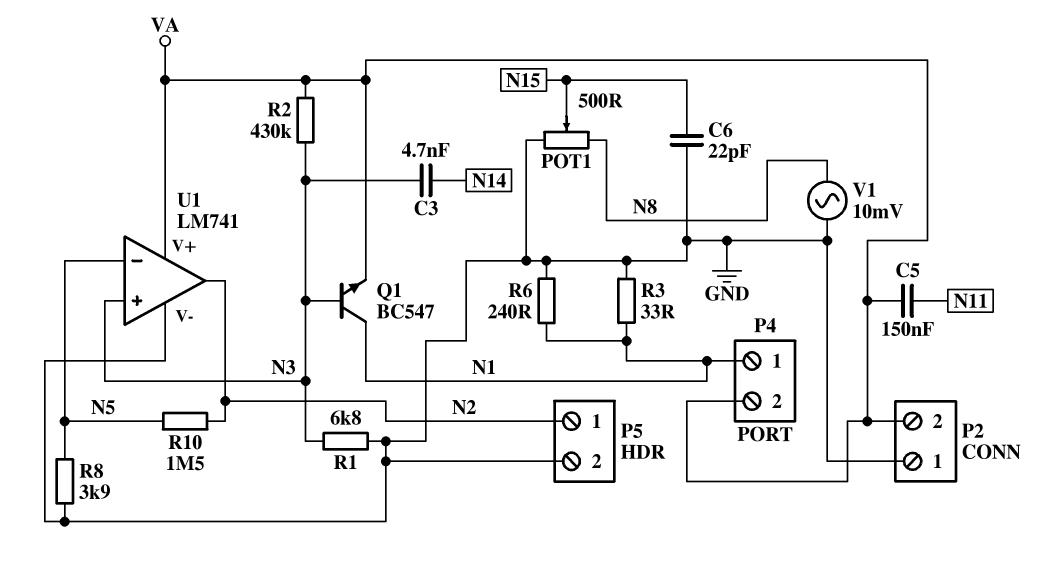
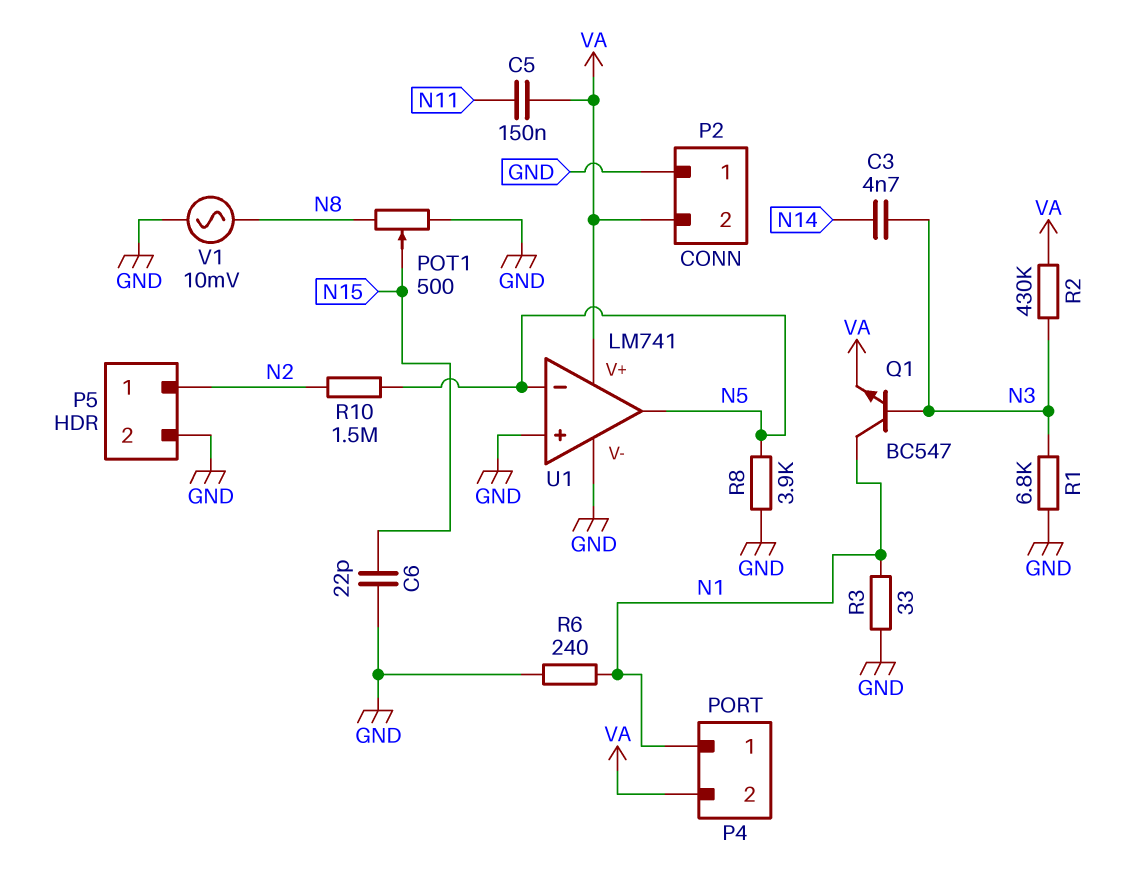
U1 pin in+: N3 -> GND
U1 pin out: N2 -> N5

